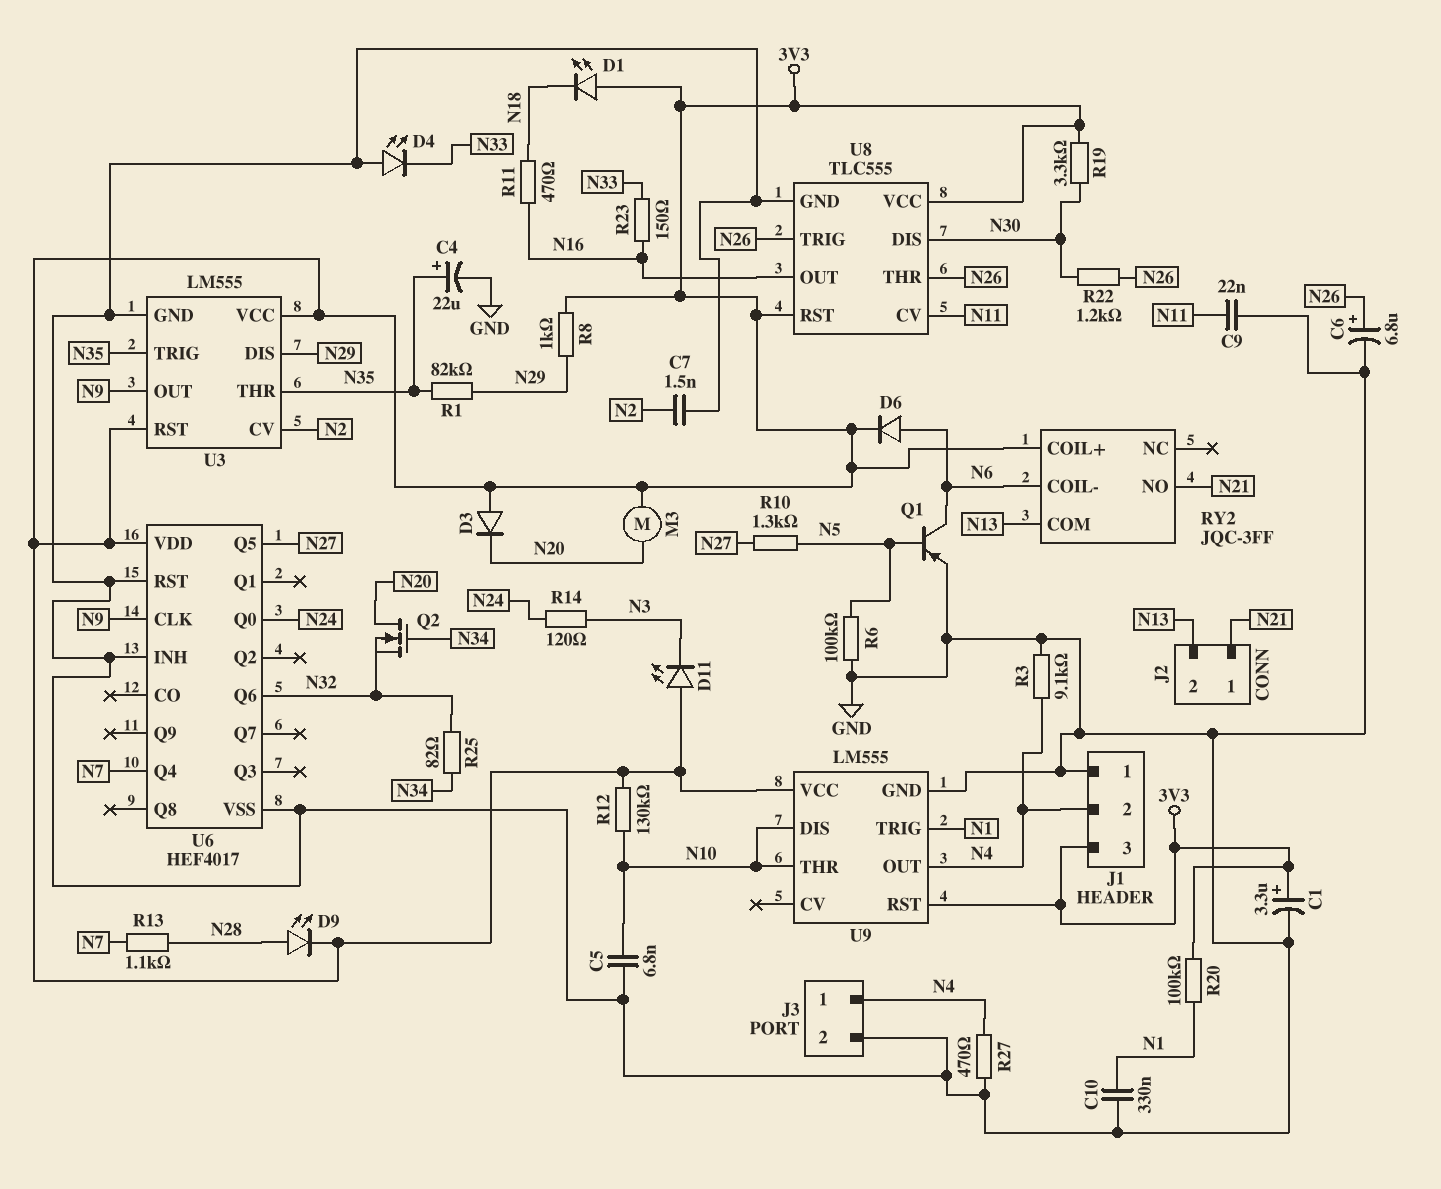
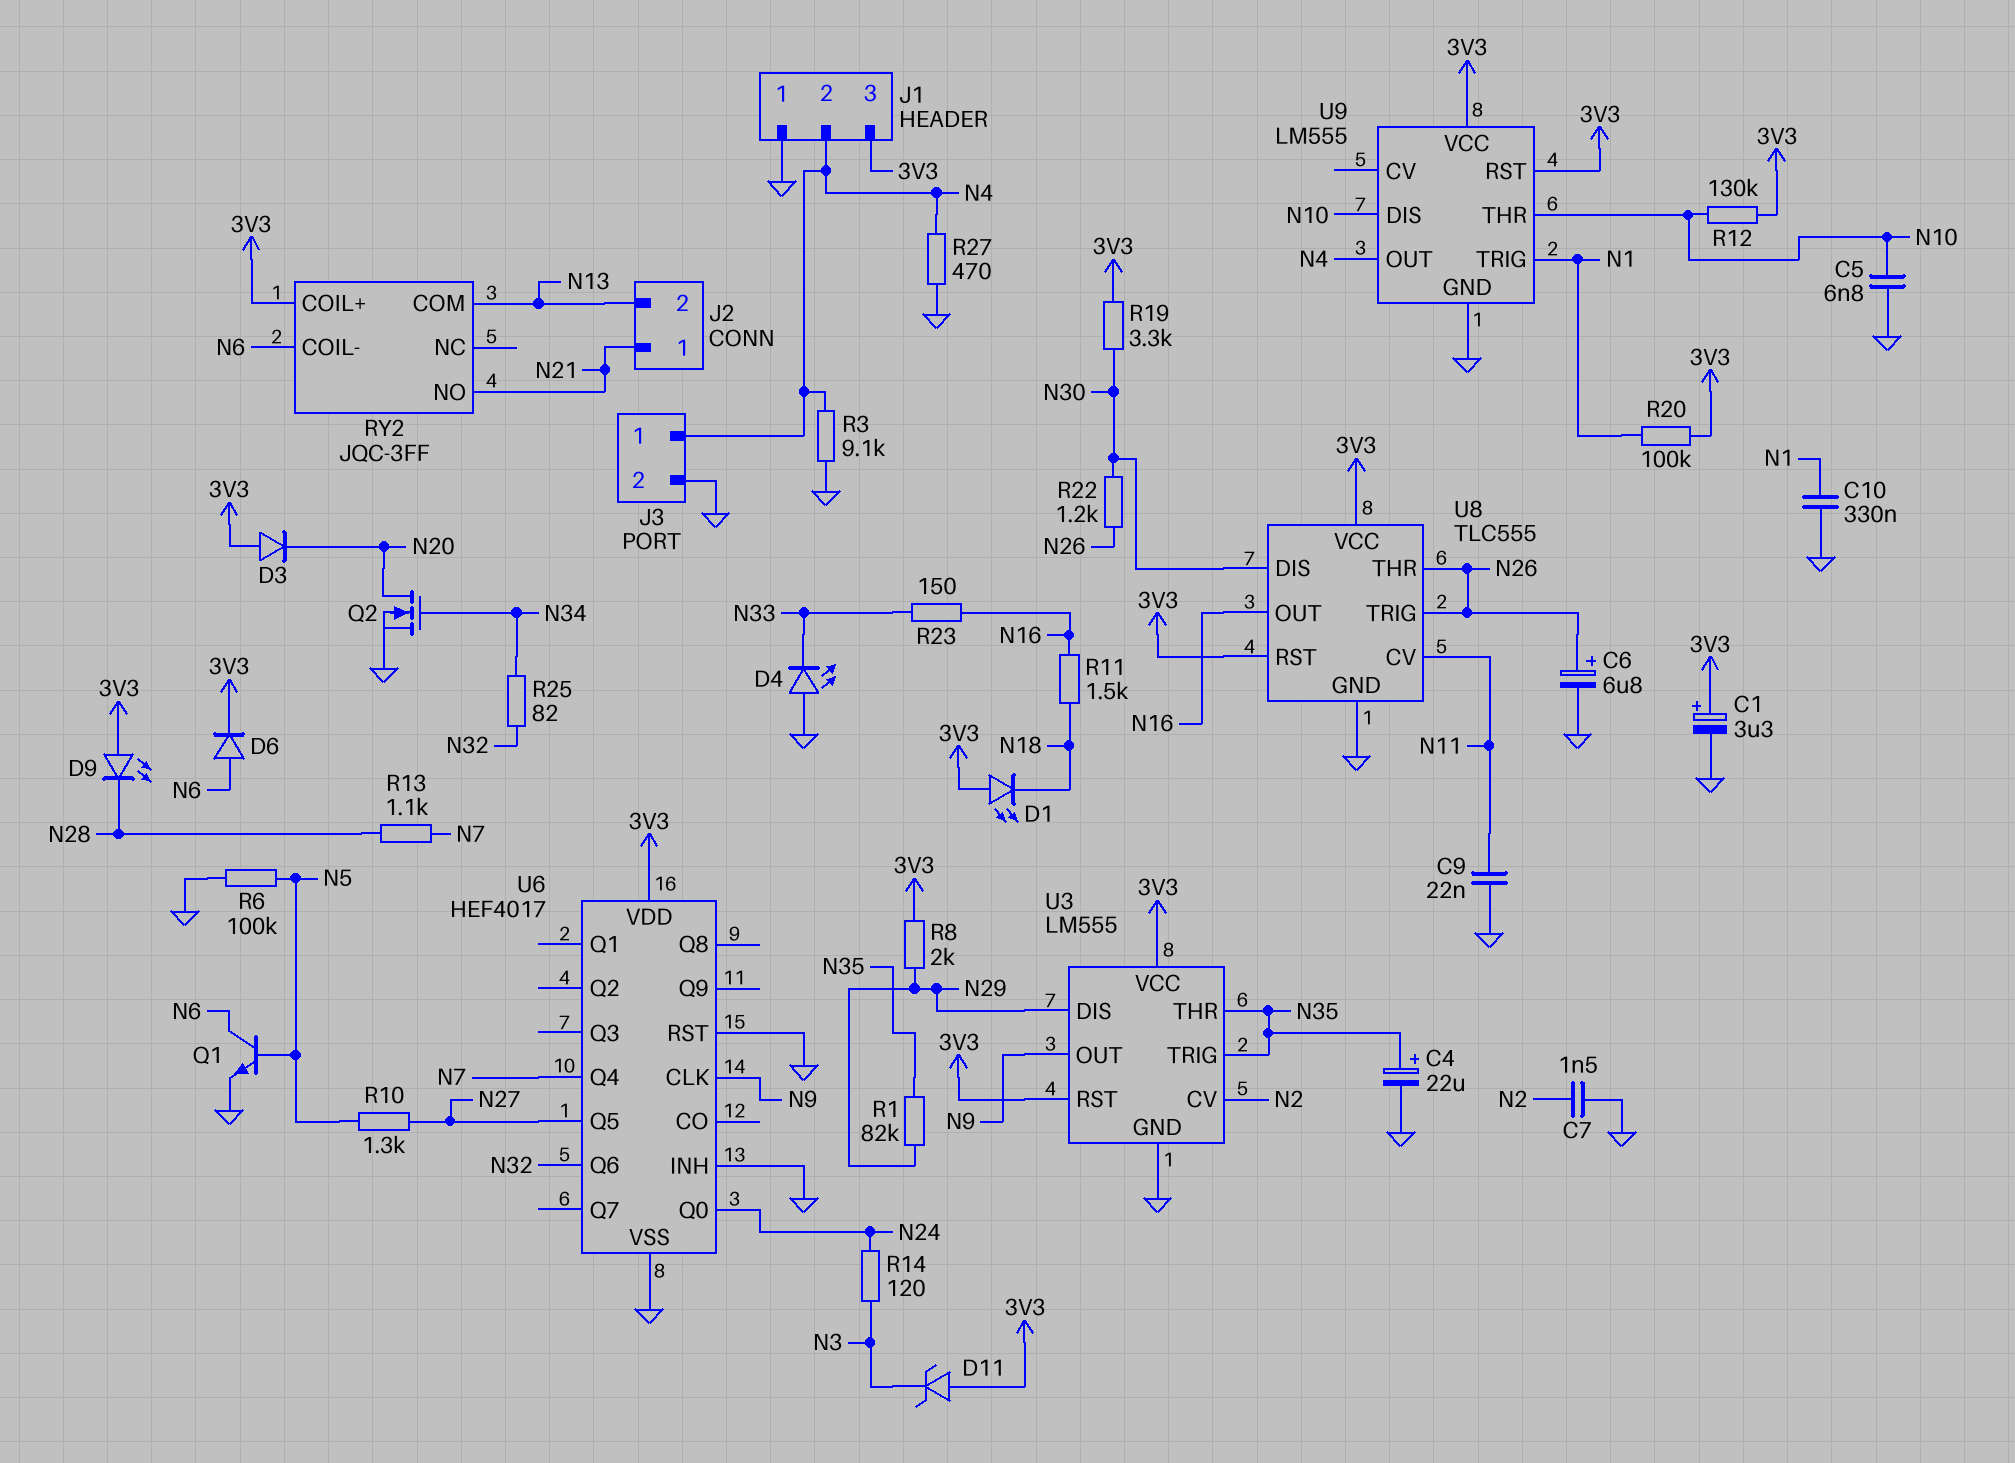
D9: LED (A N28, K 3V3) -> LED (A 3V3, K N28)
D11: LED (A 3V3, K N3) -> zener (A 3V3, K N3)
M3: motor (3V3, N20) -> none
Q1: PNP (B N5, C N6, E GND) -> NPN (B N5, C N6, E GND)
Q2: NMOS (G N34, D N20, S N32) -> NMOS (G N34, D N20, S GND)
R8: 1k (3V3, N29) -> 2k (3V3, N29)
R11: 470 (N16, N18) -> 1.5k (N16, N18)

